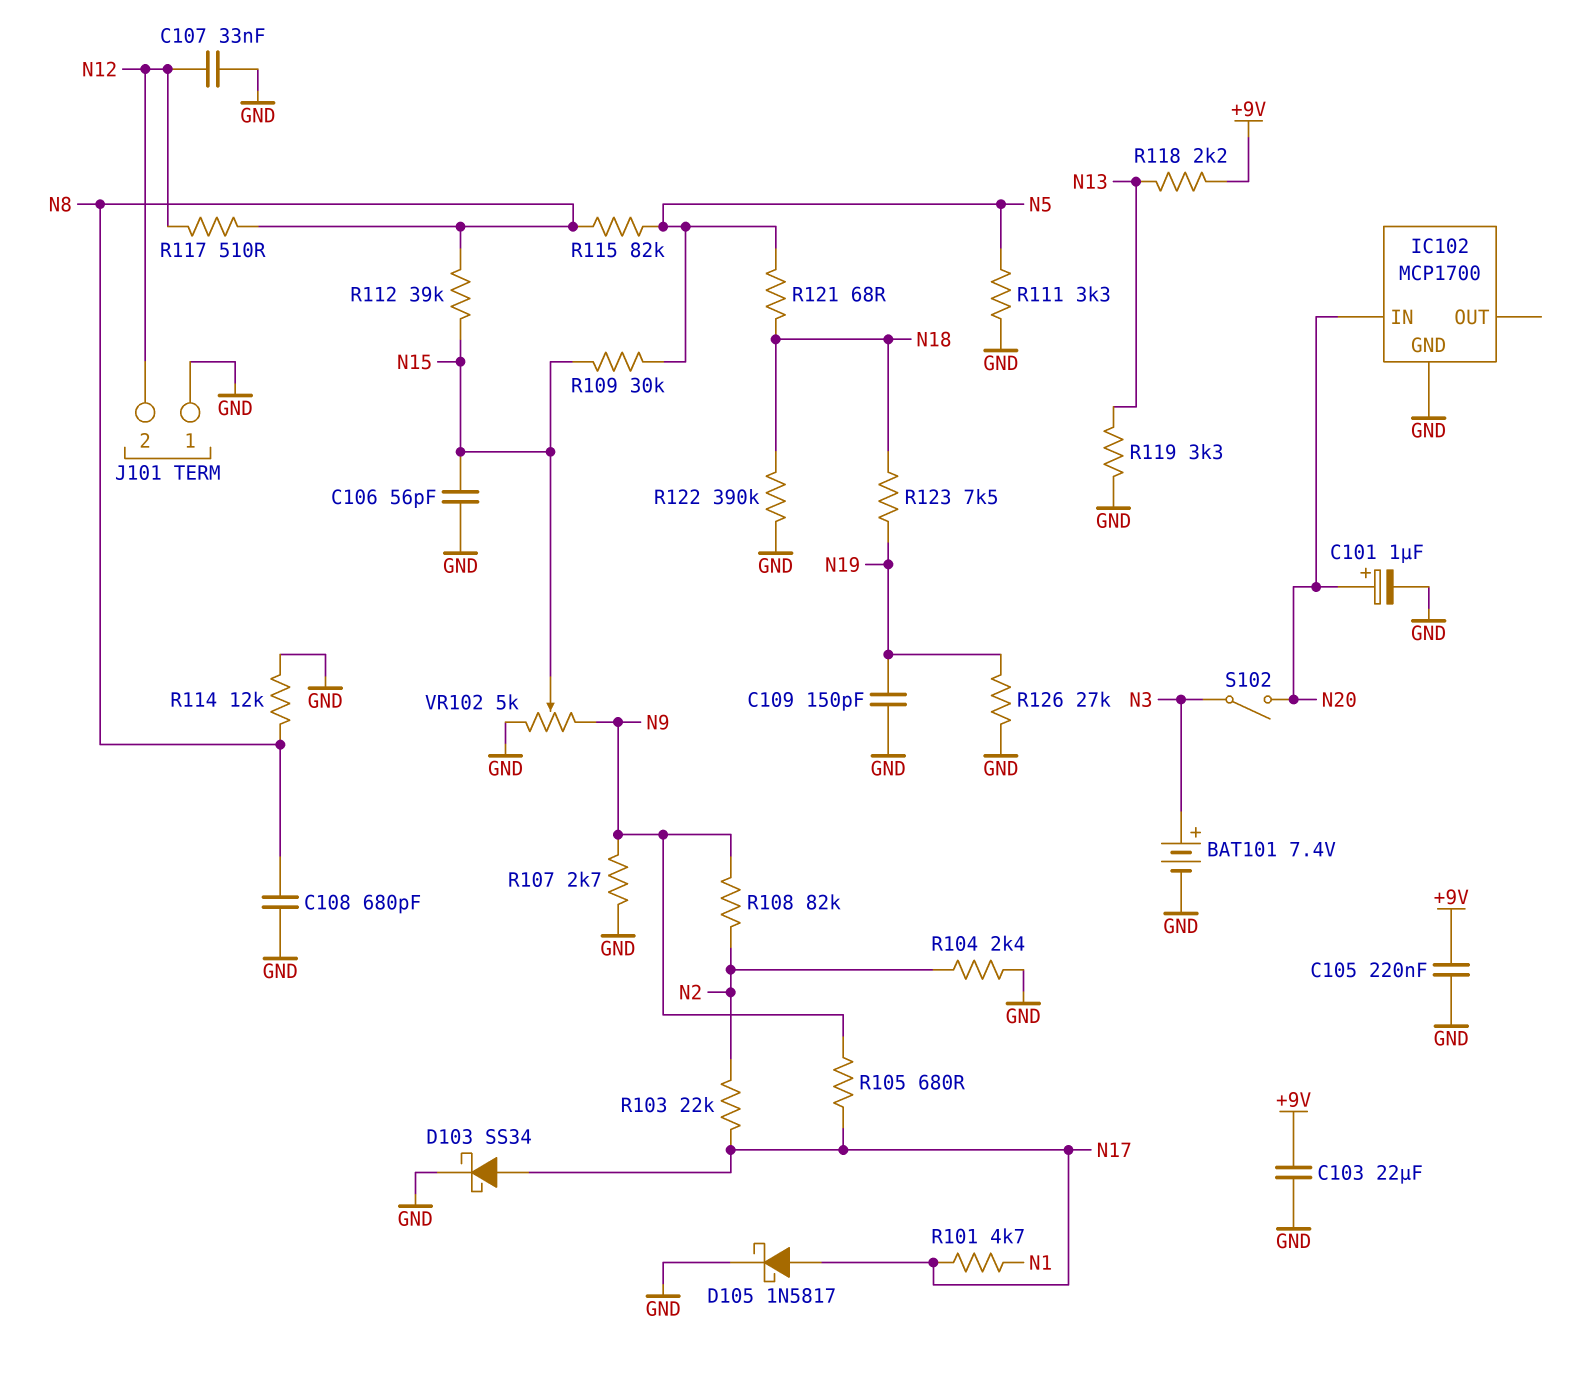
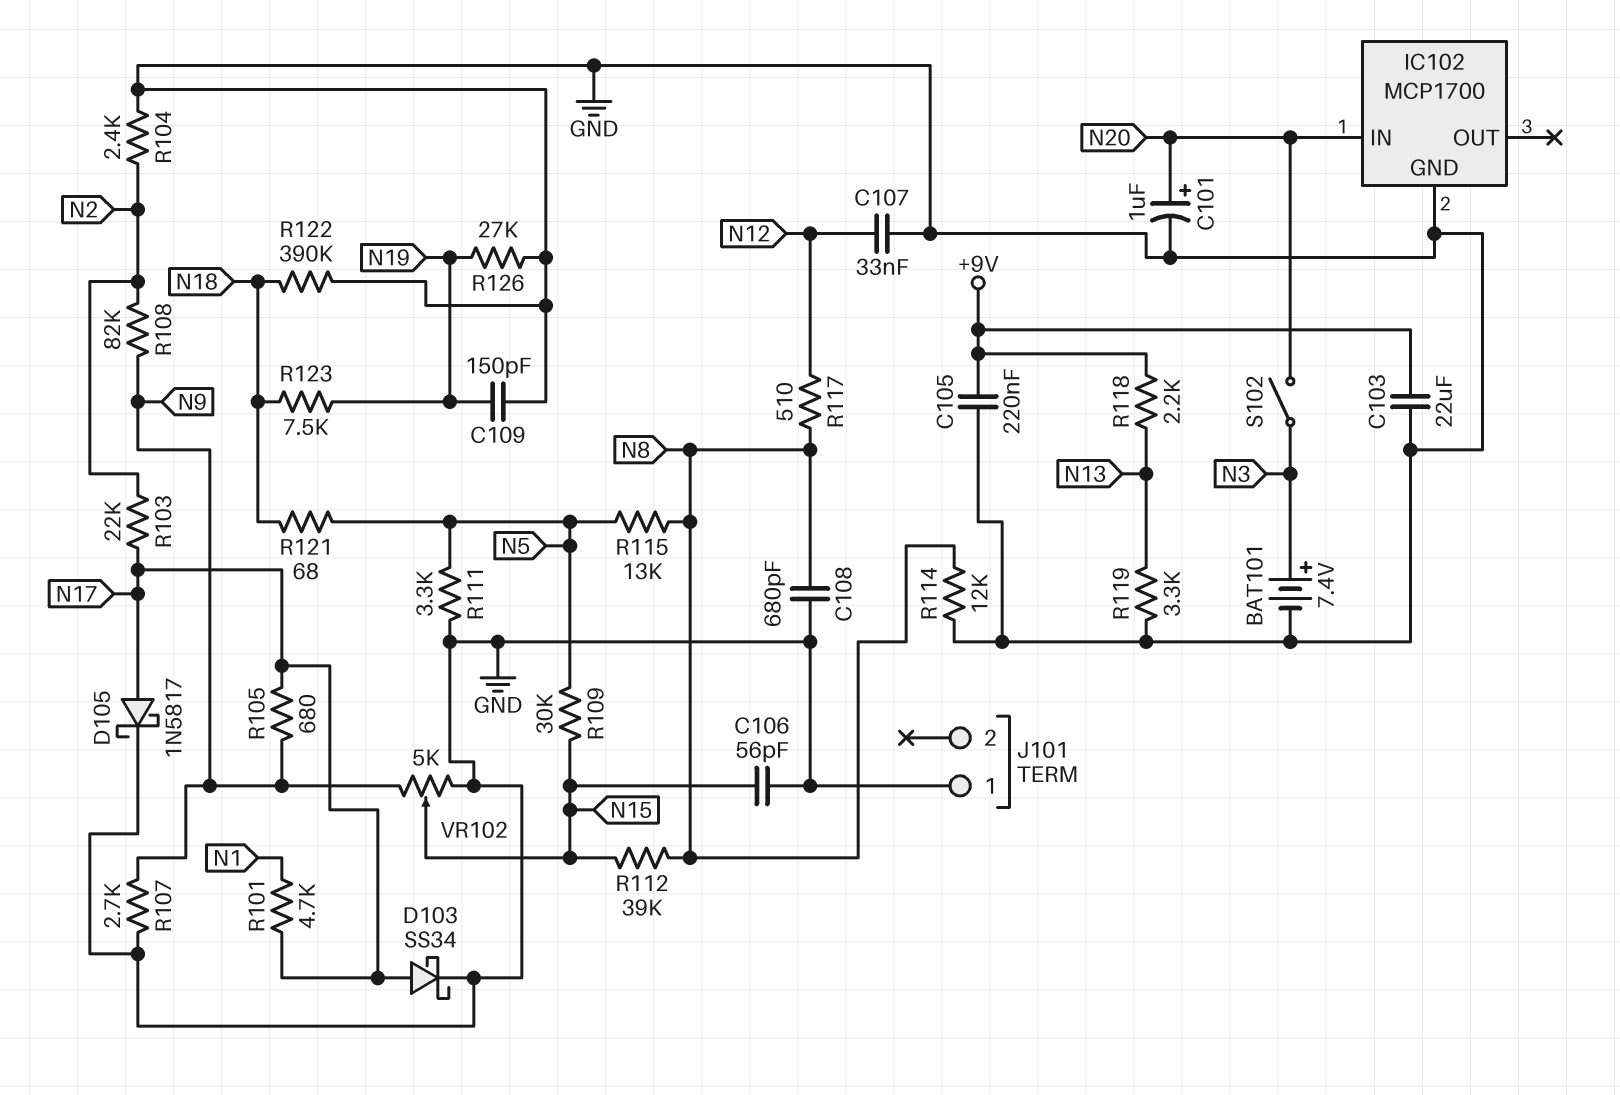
J101 pin 2: N12 -> none
R115: 82k (N5, N8) -> 13k (N5, N8)

